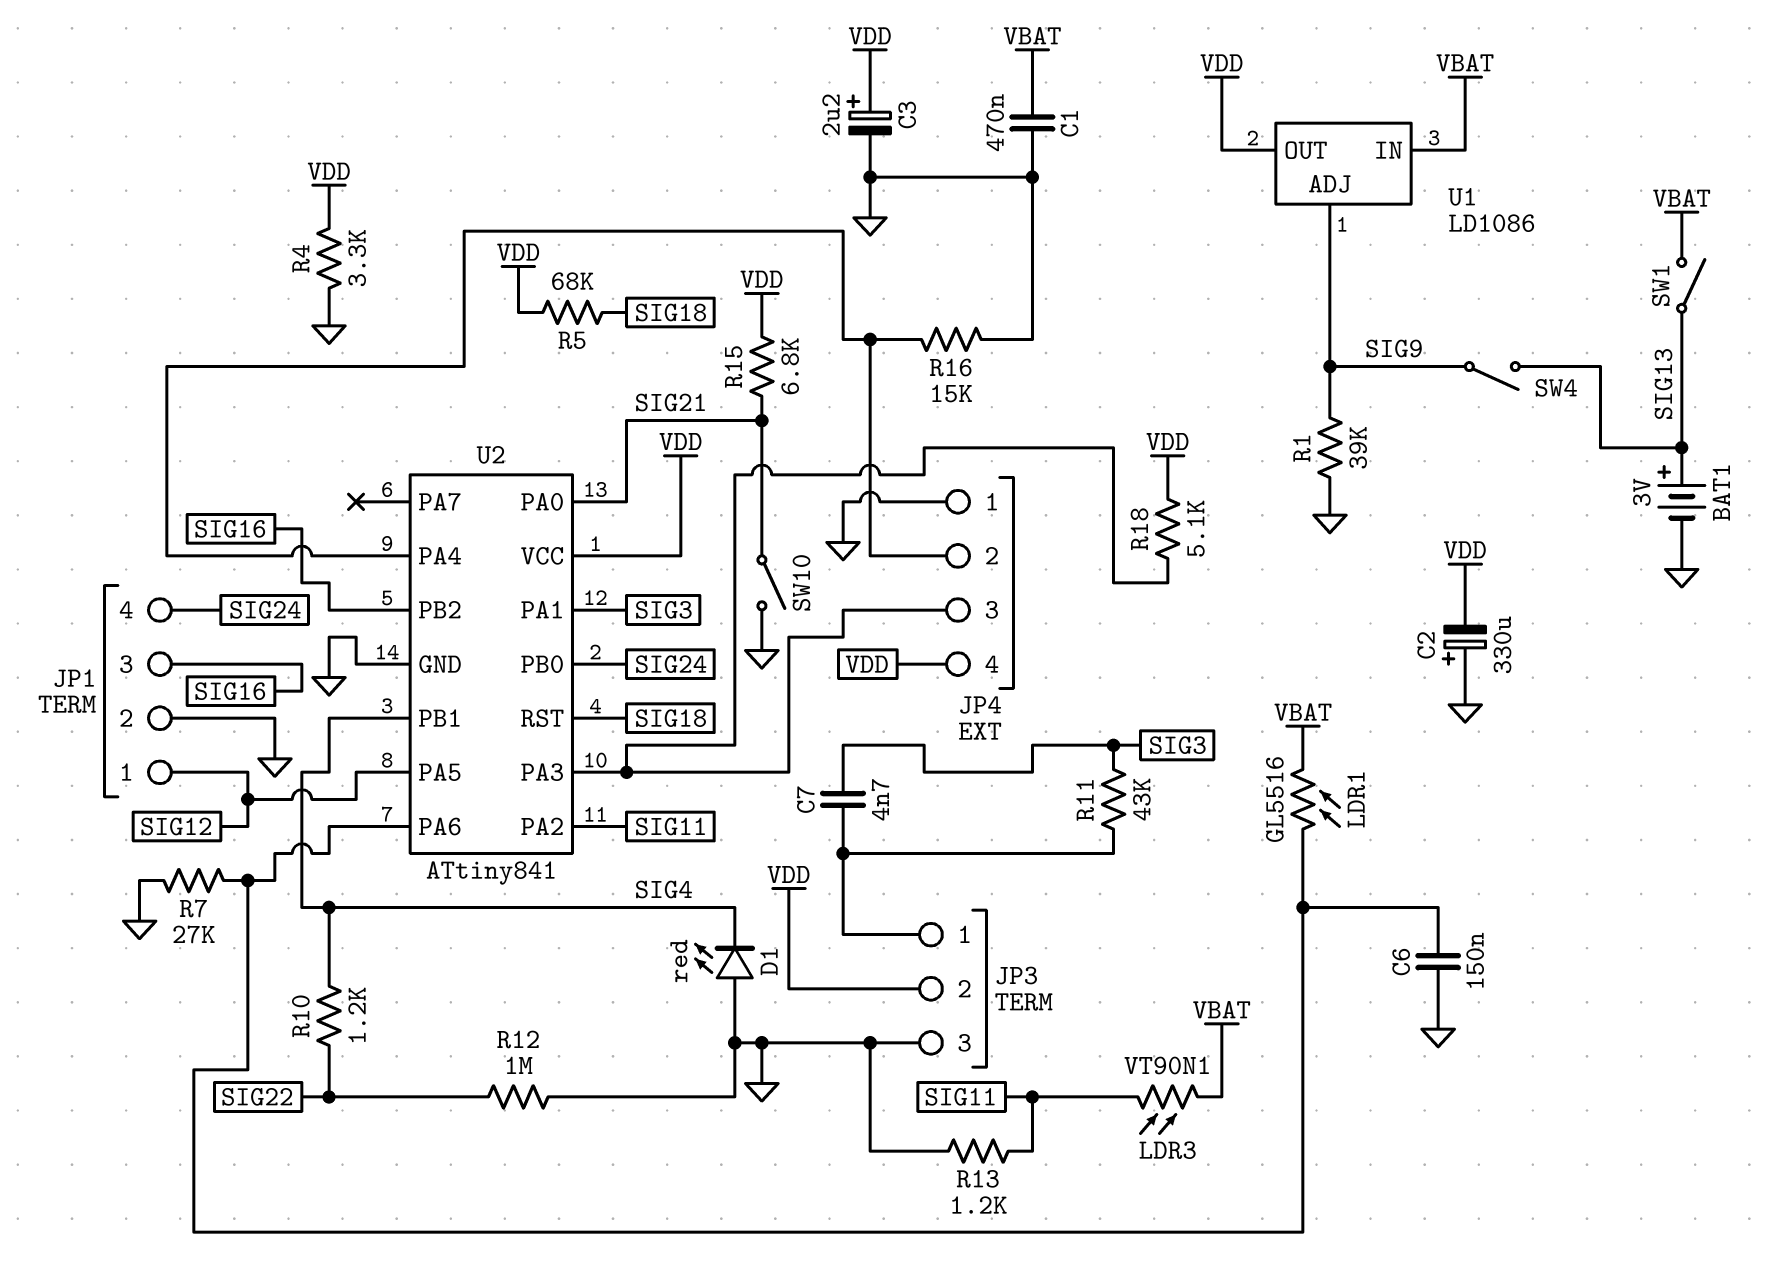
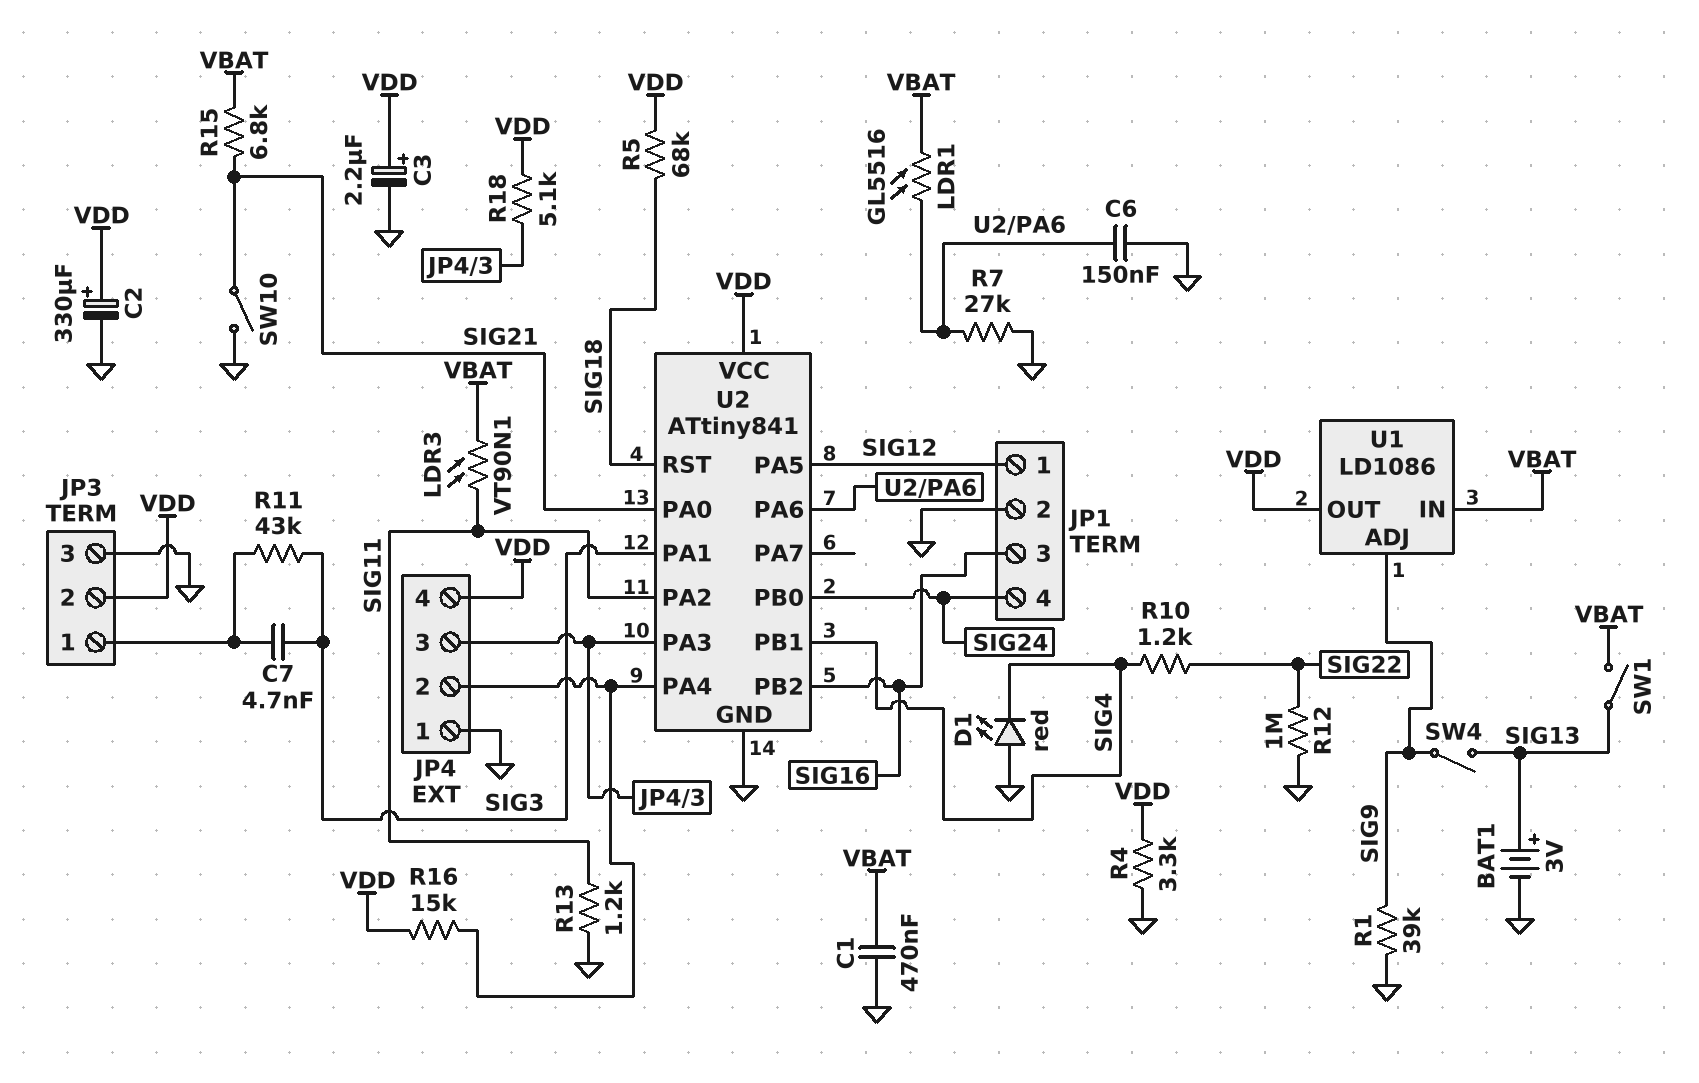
C2: 330uF (plus GND, minus VDD) -> 330uF (plus VDD, minus GND)
R15: 6.8k (SIG21, VDD) -> 6.8k (SIG21, VBAT)
R16: 15k (GND, JP4/2) -> 15k (JP4/2, VDD)

